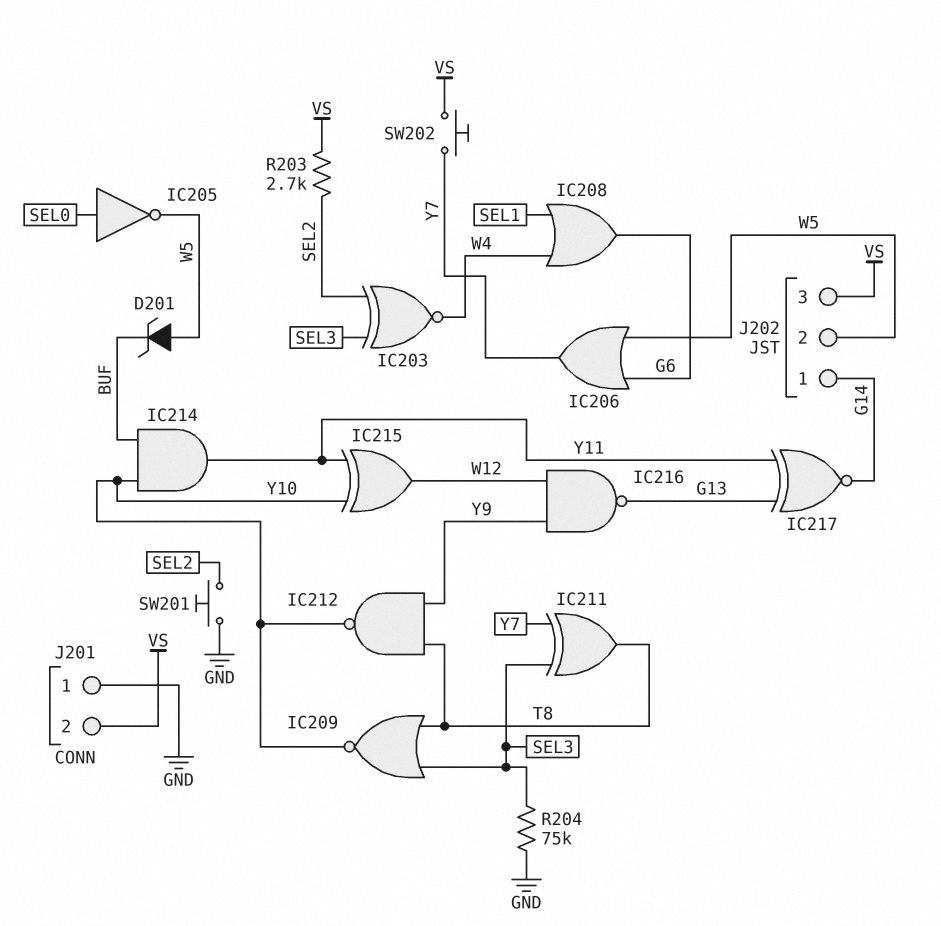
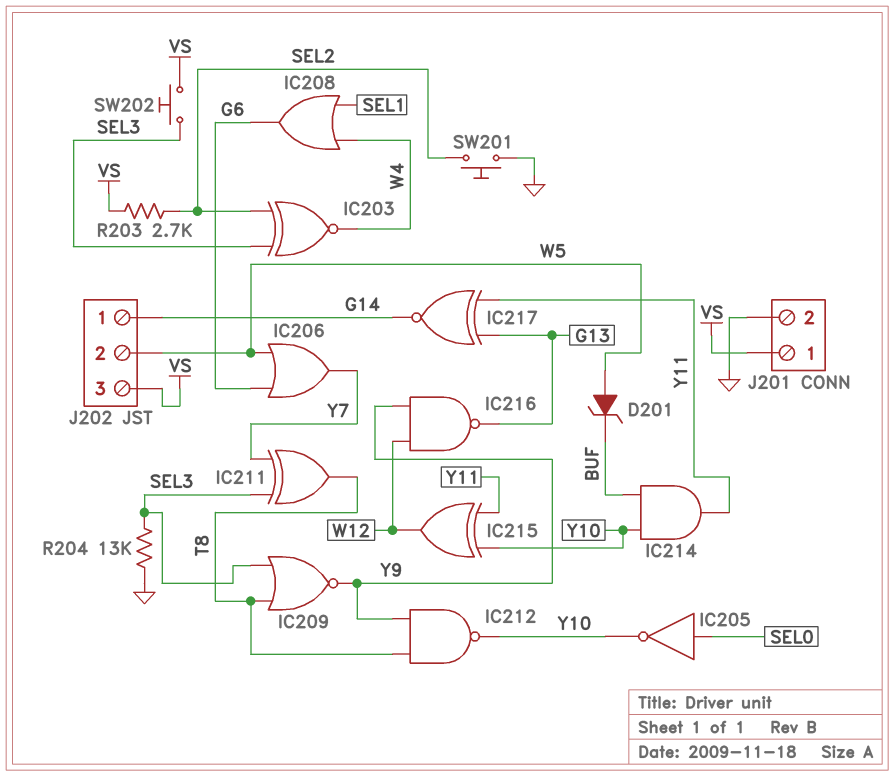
IC205: NOT (in SEL0, out W5) -> NOT (in SEL0, out Y10)
IC209: NOR (in SEL3, in T8, out Y10) -> NOR (in SEL3, in T8, out Y9)
J201 pin 1: GND -> VS
J201 pin 2: VS -> GND
R204: 75k (GND, SEL3) -> 13k (GND, SEL3)
SW202: button (VS, Y7) -> button (SEL3, VS)

